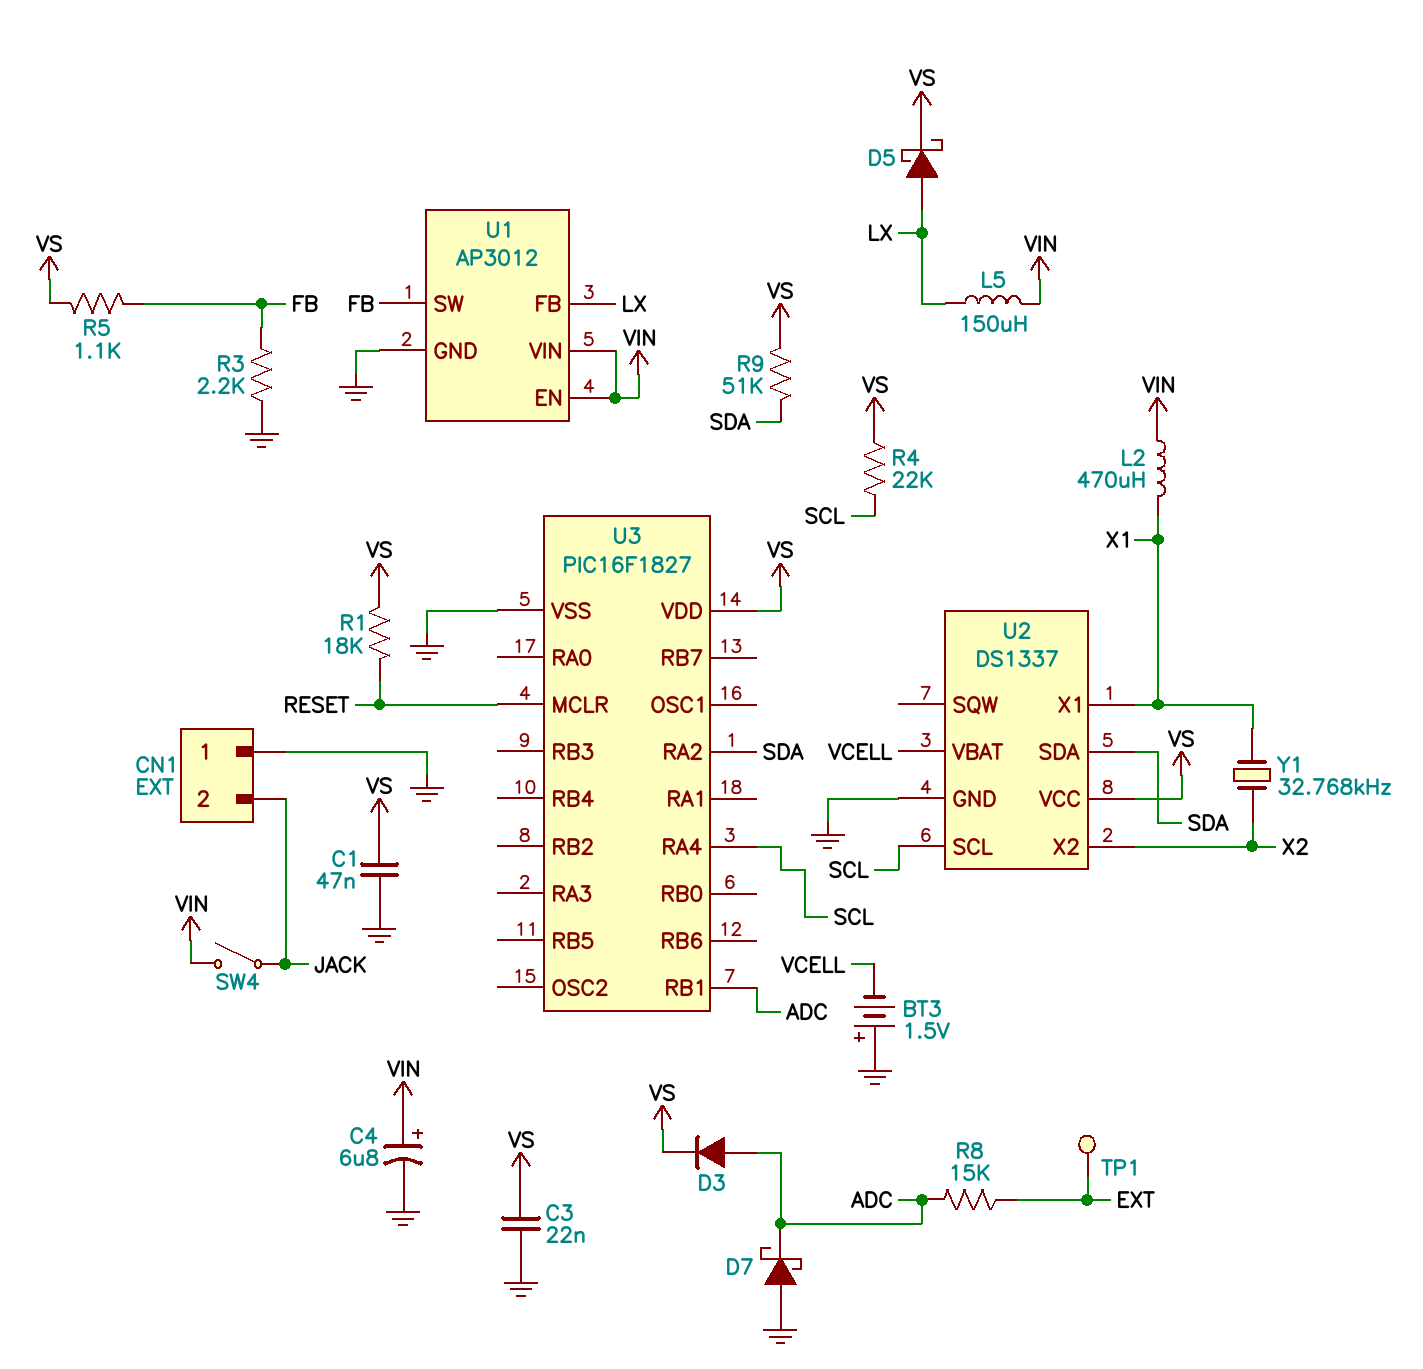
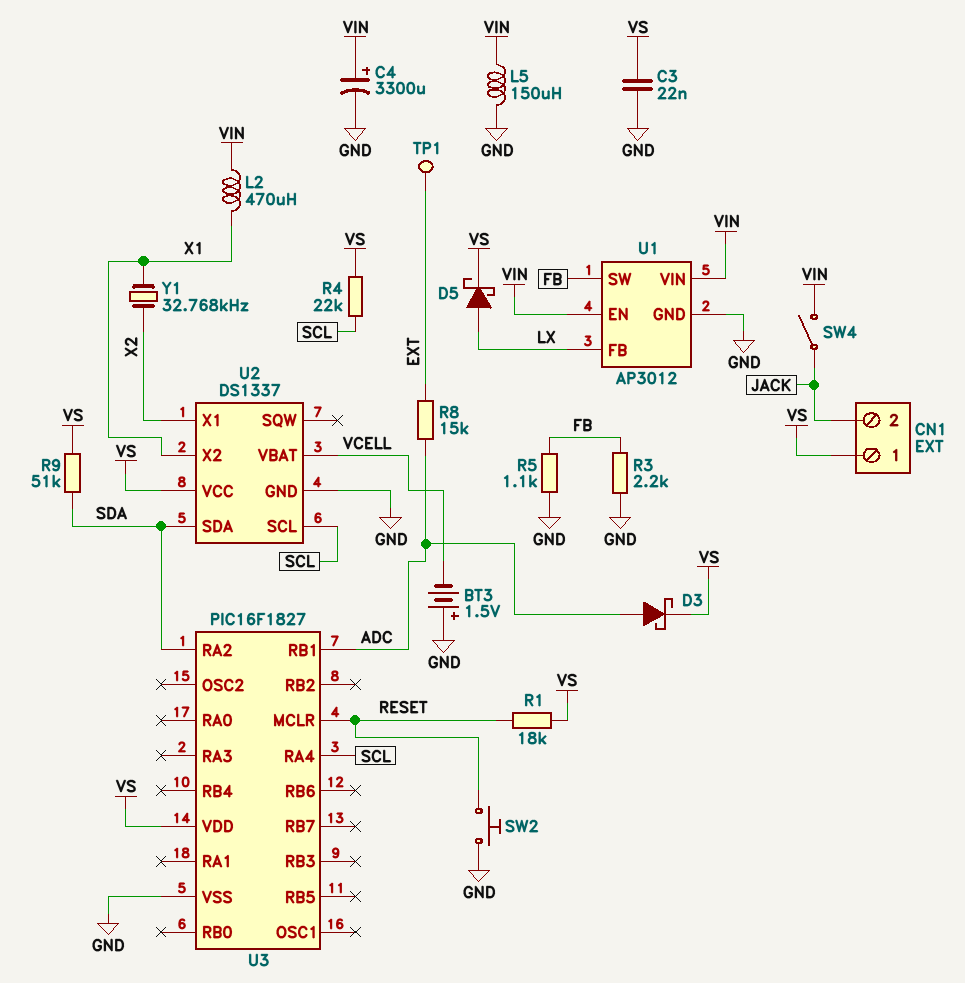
C1: 47nF (GND, VS) -> none
C4: 6.8uF (plus VIN, minus GND) -> 3300uF (plus VIN, minus GND)
CN1 pin 1: GND -> VS
D3: diode (A ADC, K VS) -> schottky (A ADC, K VS)
D7: schottky (A GND, K ADC) -> none
L5: 150uH (LX, VIN) -> 150uH (GND, VIN)
R5: 1.1k (FB, VS) -> 1.1k (FB, GND)
SW2: none -> button (GND, RESET)
U2 pin X1: X1 -> X2
U2 pin X2: X2 -> X1

